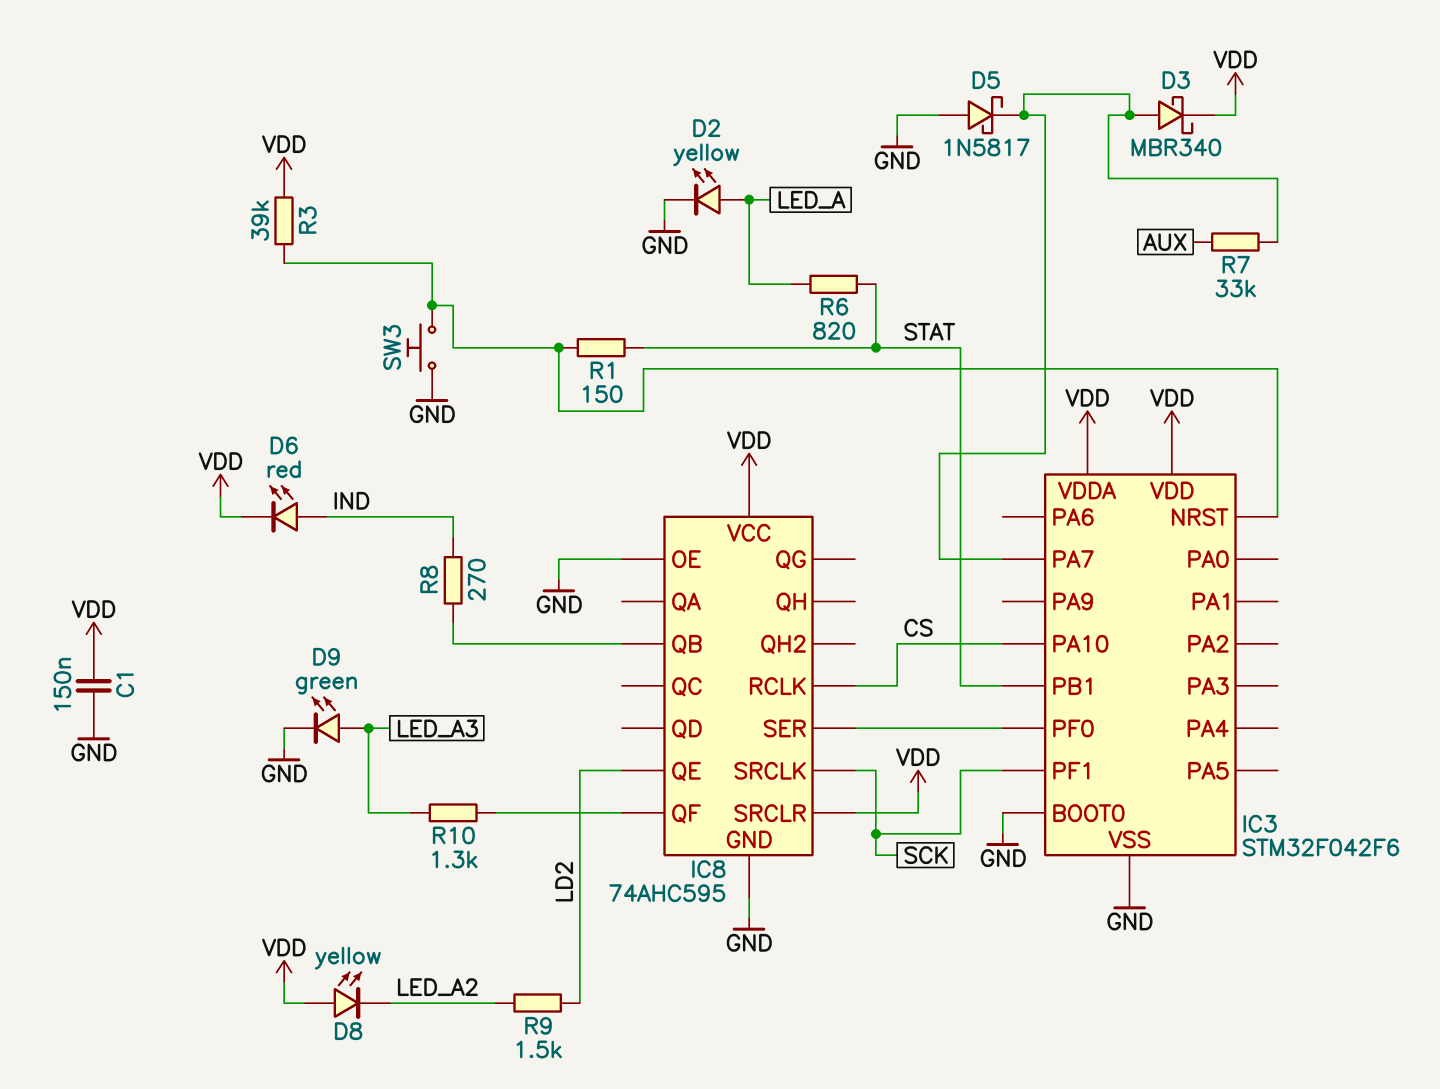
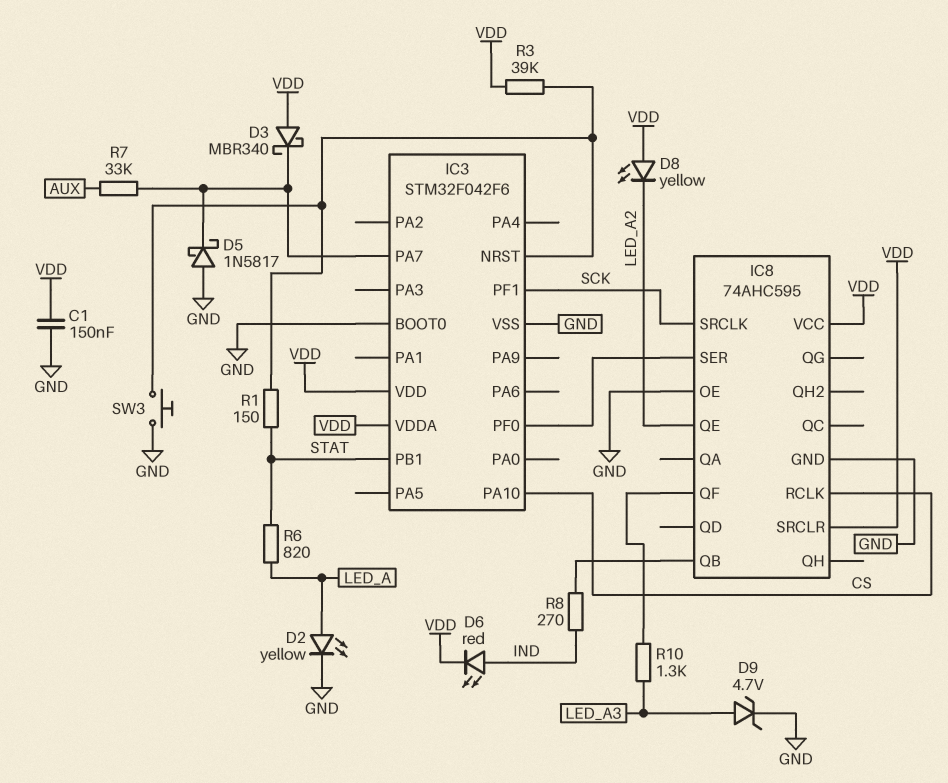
D3: schottky MBR340 (A IC3/PA7, K VDD) -> schottky MBR340 (A VDD, K IC3/PA7)
D9: LED green (A LED_A3, K GND) -> zener 4.7V (A LED_A3, K GND)
IC8 pin QE: LD2 -> LED_A2
R9: 1.5k (LD2, LED_A2) -> none

